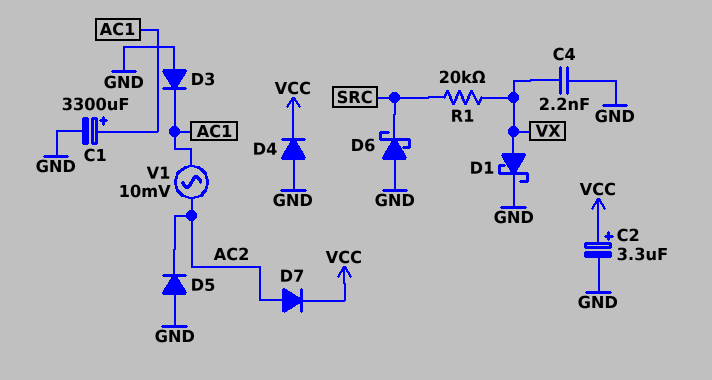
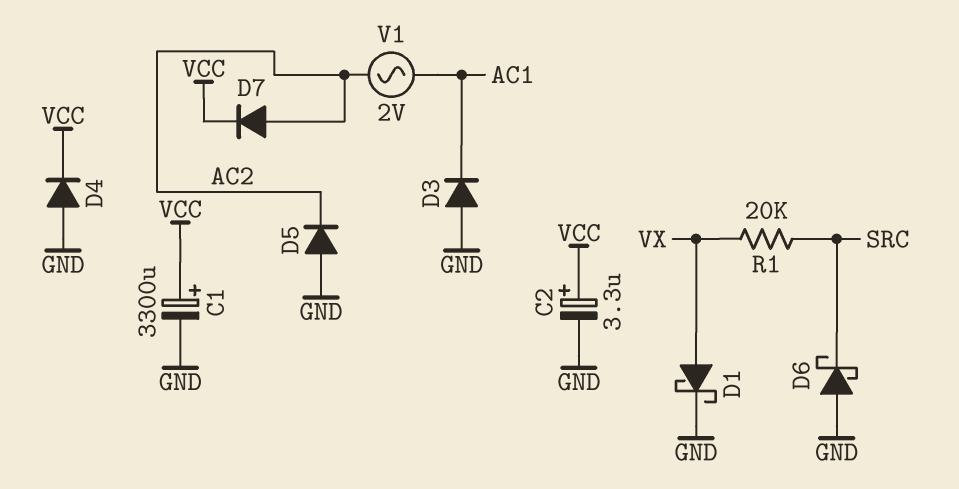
C1: 3300uF (plus AC1, minus GND) -> 3300uF (plus VCC, minus GND)
C4: 2.2nF (GND, VX) -> none
V1: AC 10mV (AC1, AC2) -> AC 2V (AC1, AC2)

